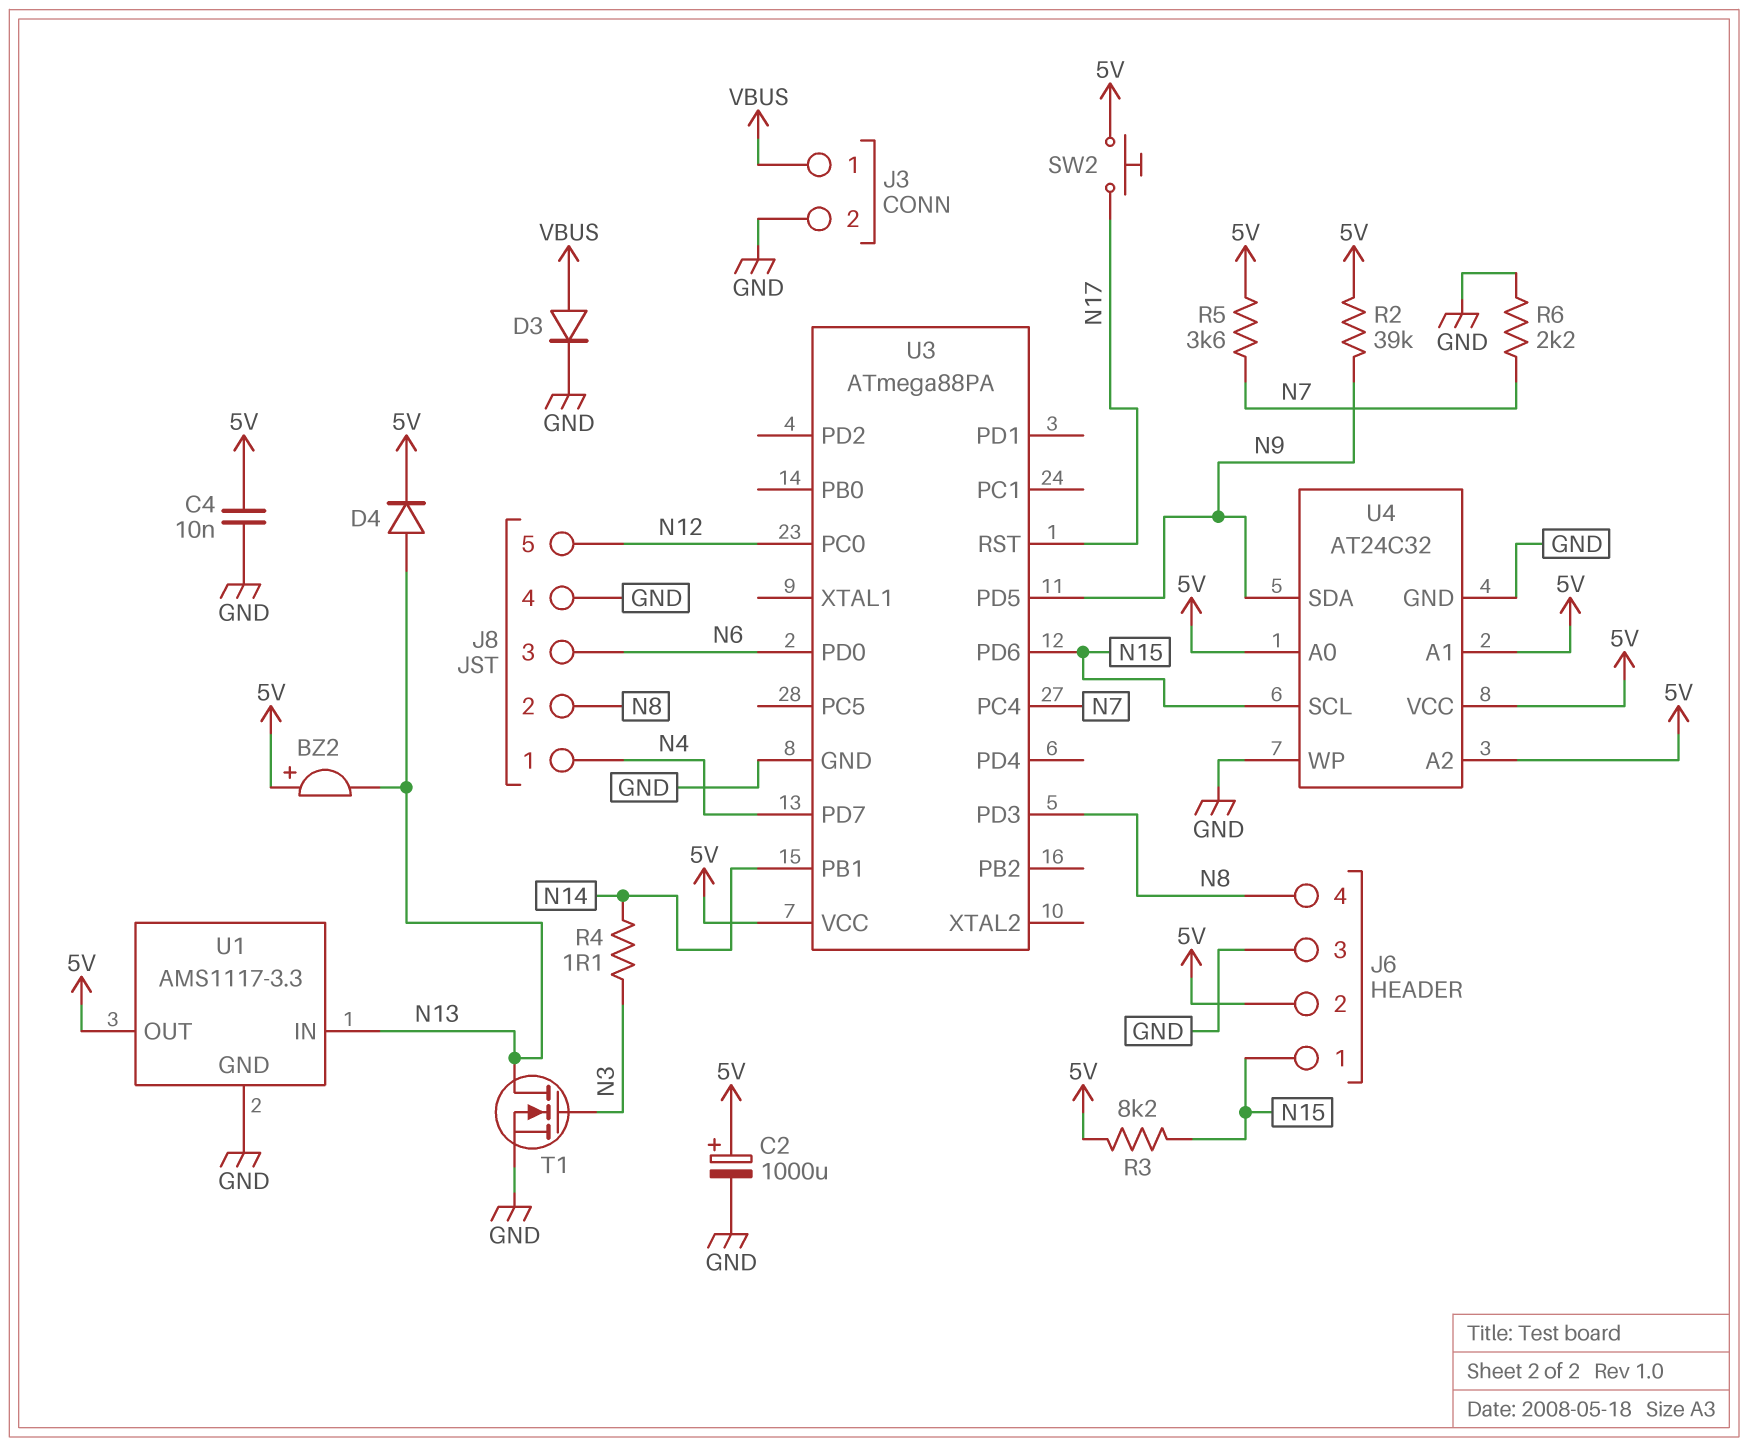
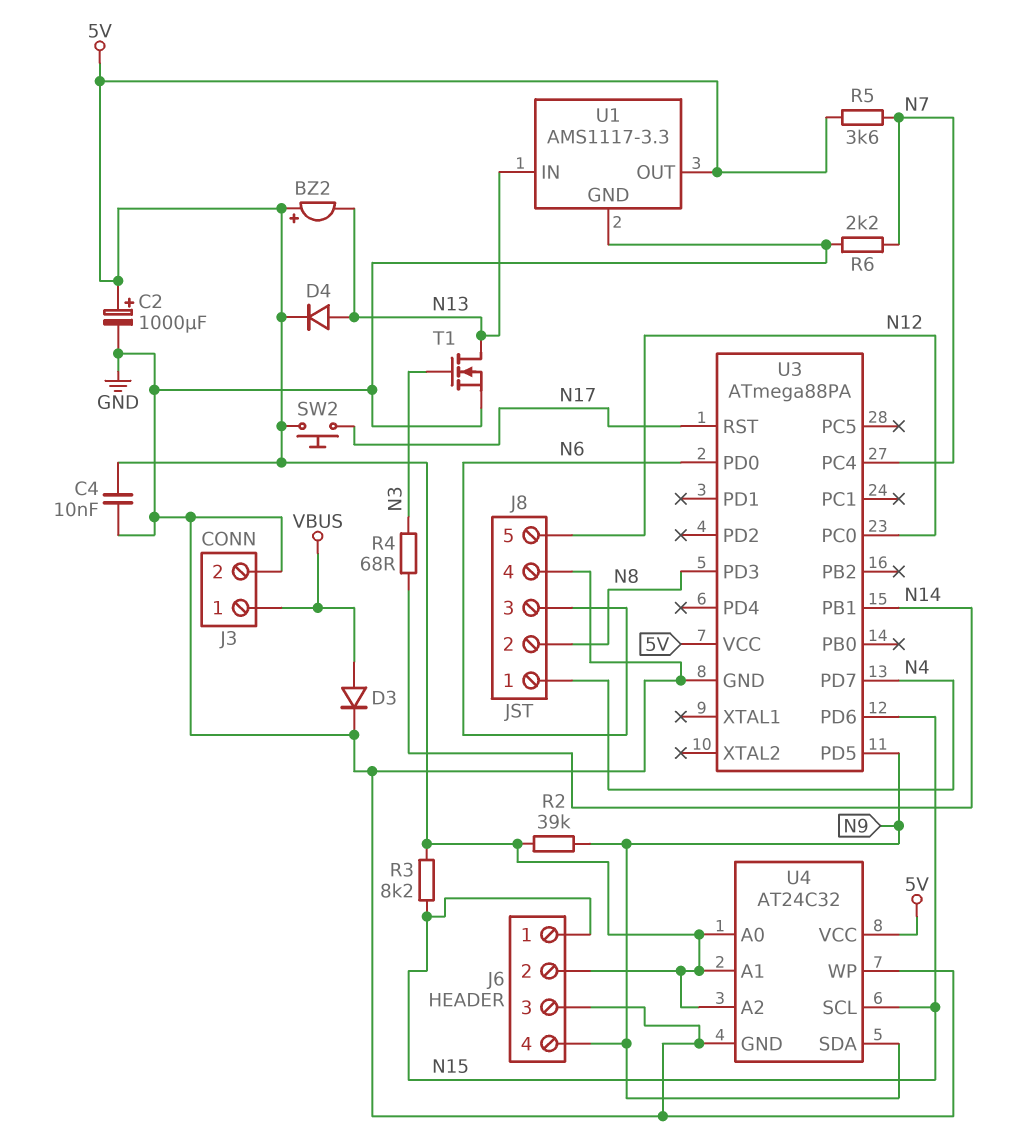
J6 pin 4: N8 -> N9
R4: 1.1 (N3, N14) -> 68 (N3, N14)

